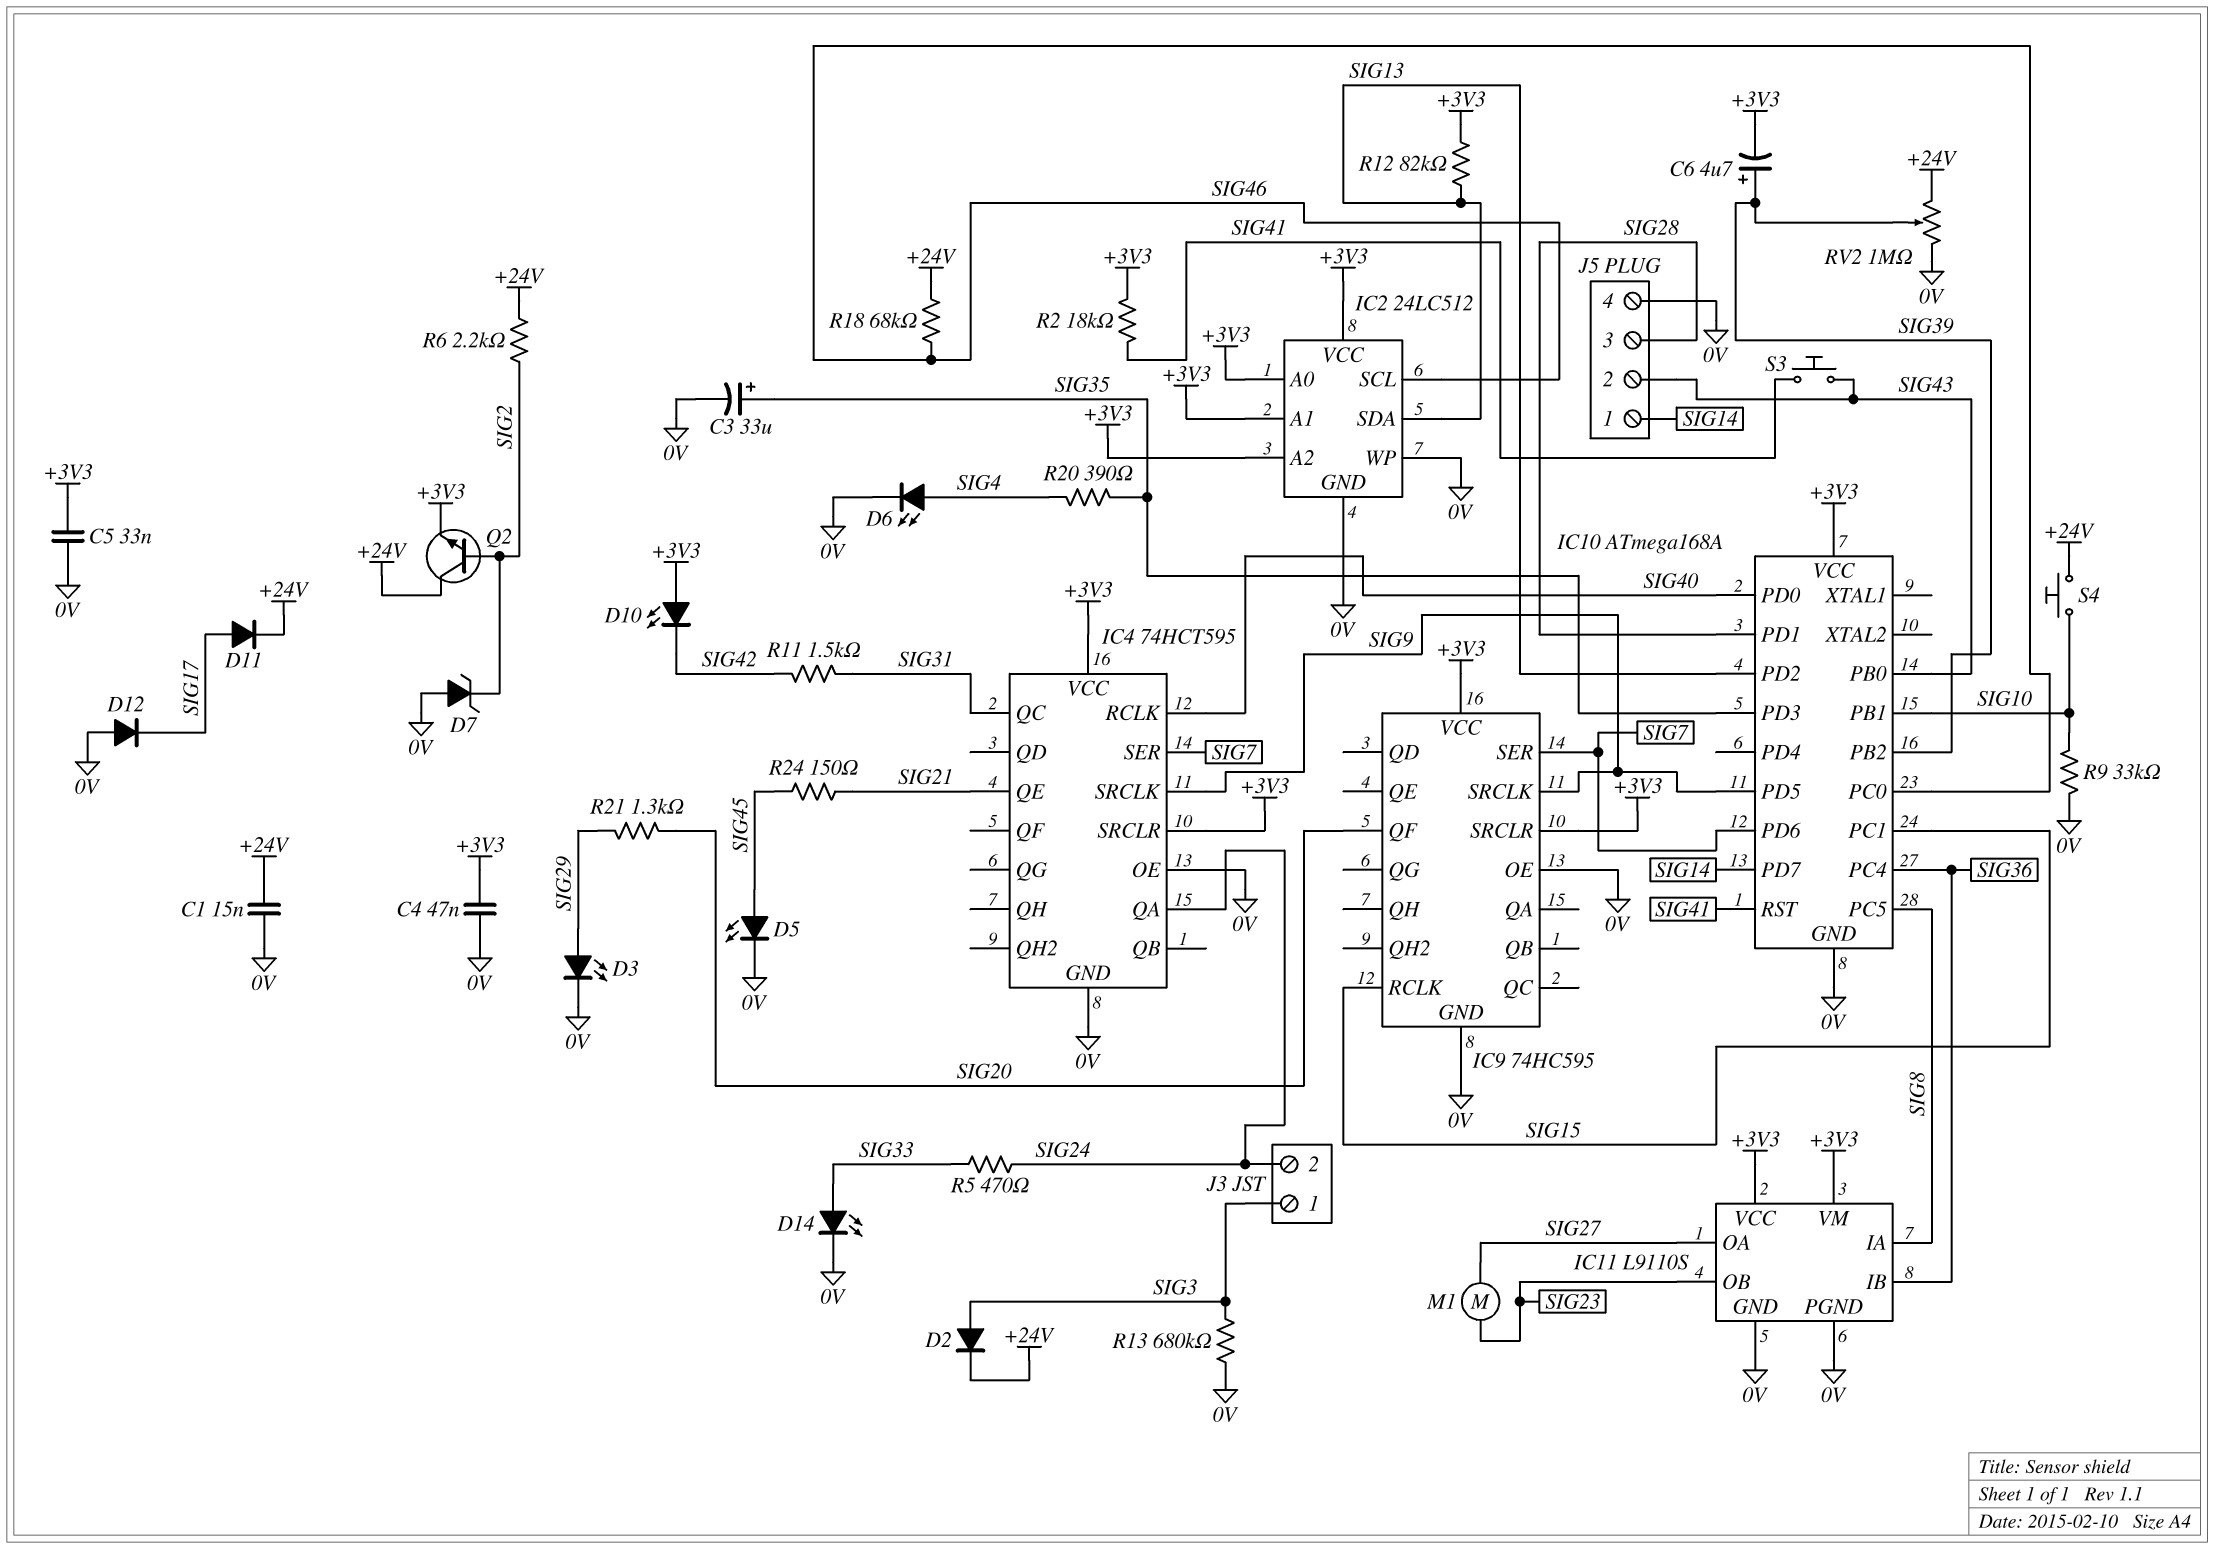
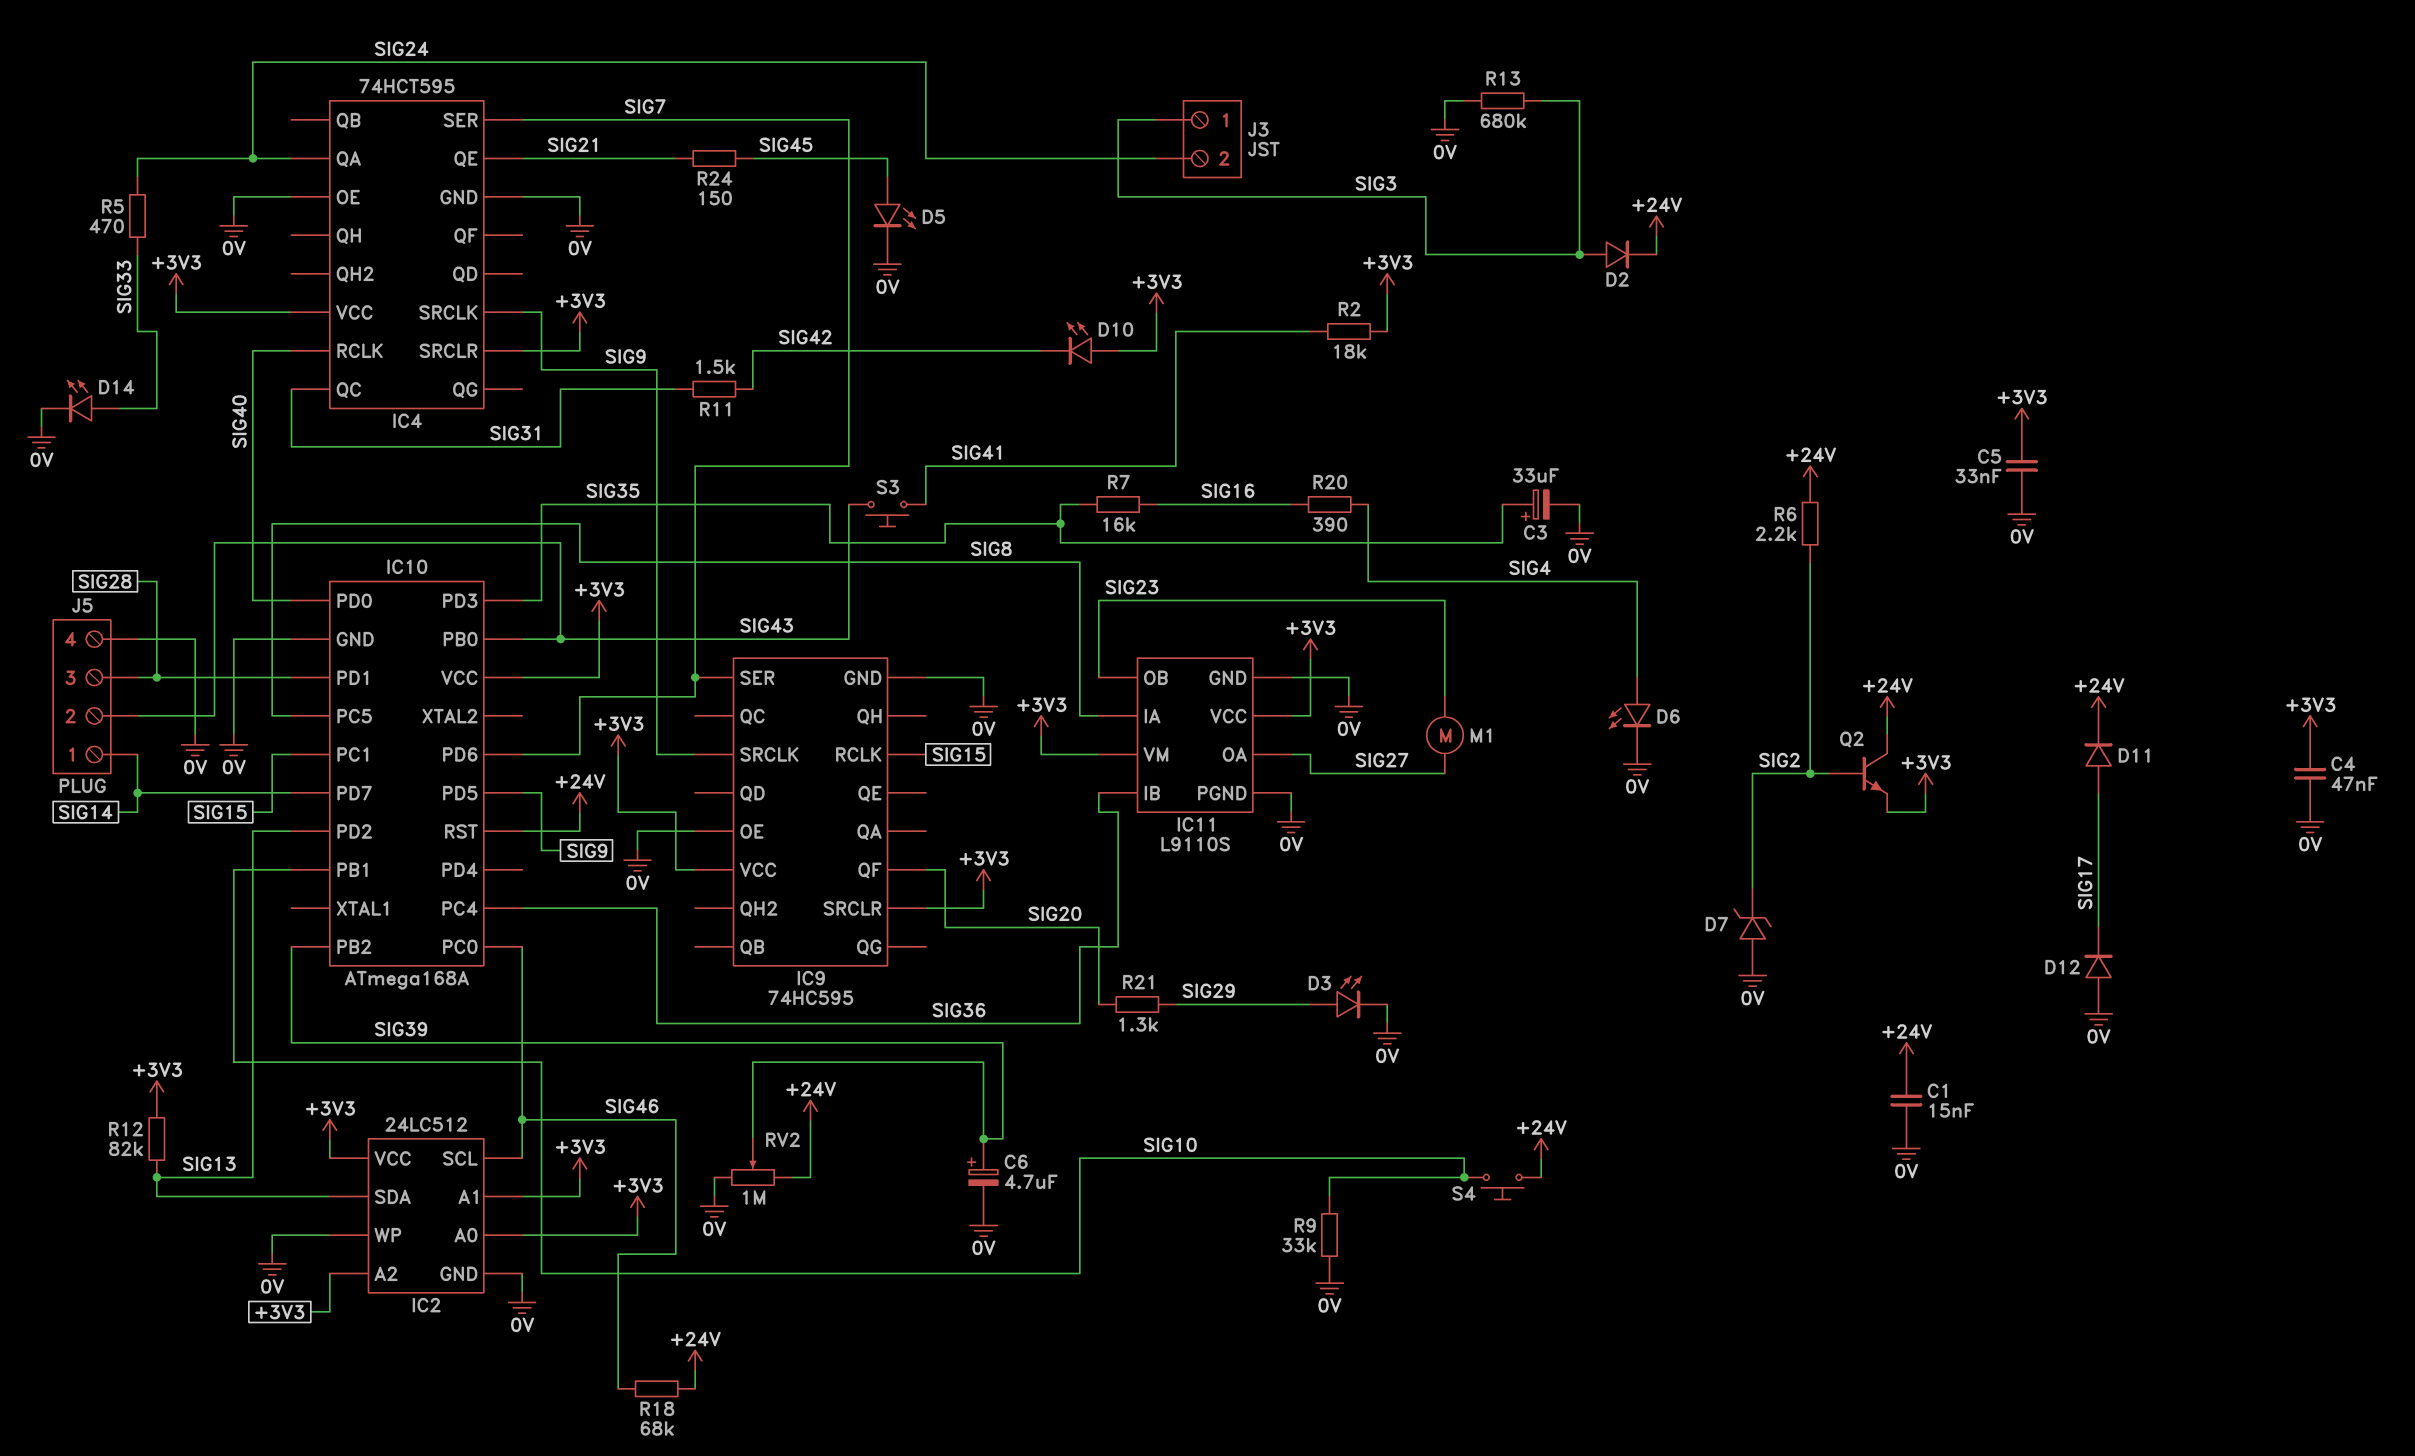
C6: 4.7uF (plus SIG39, minus +3V3) -> 4.7uF (plus SIG39, minus 0V)
IC10 pin RST: SIG41 -> +24V
R7: none -> 16k (SIG16, SIG35)
R20: 390 (SIG4, SIG35) -> 390 (SIG4, SIG16)

